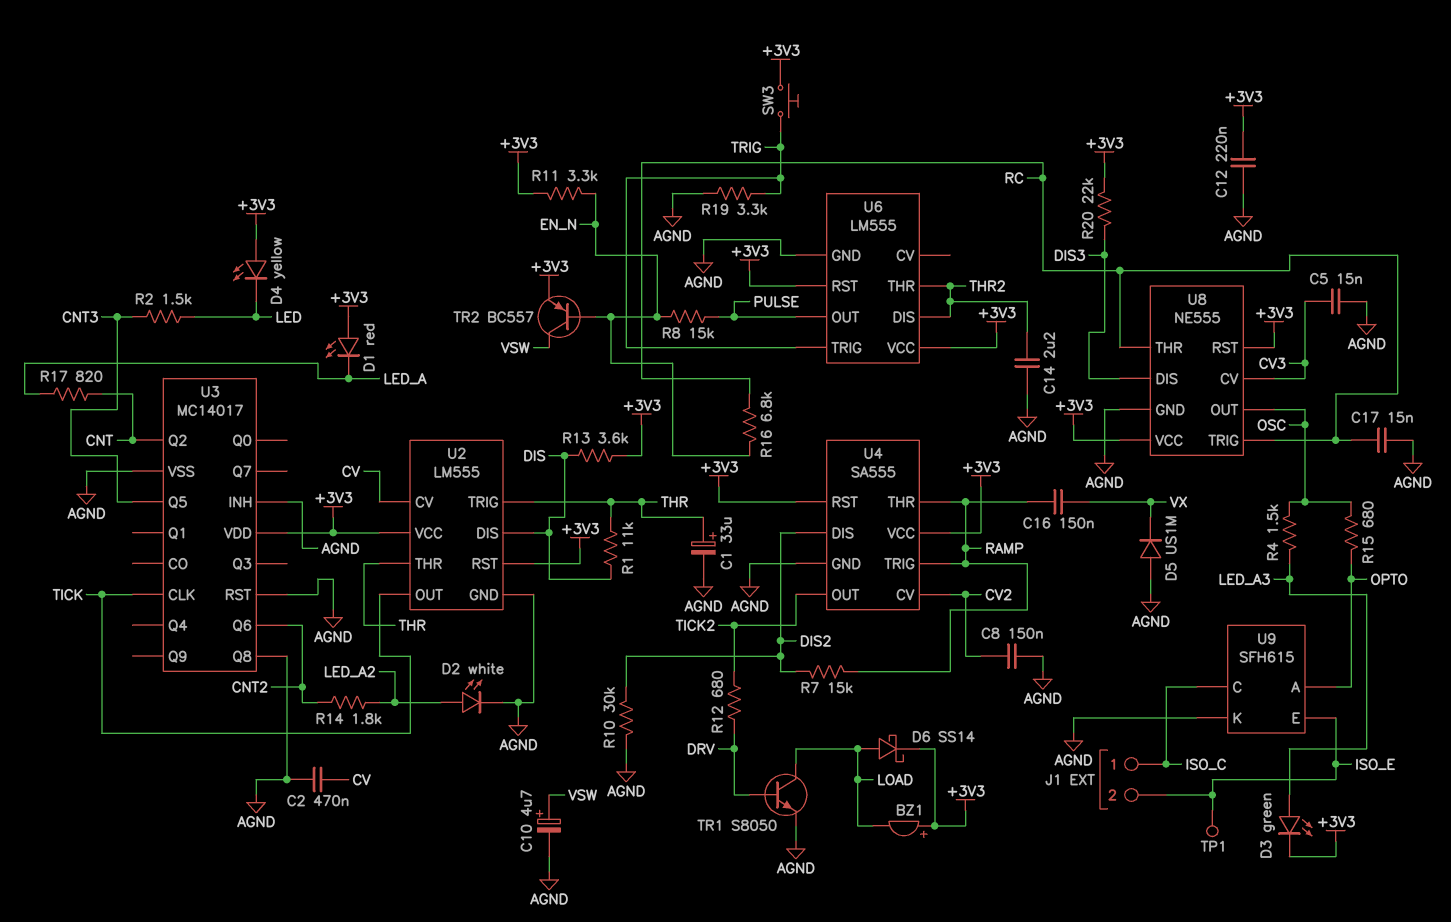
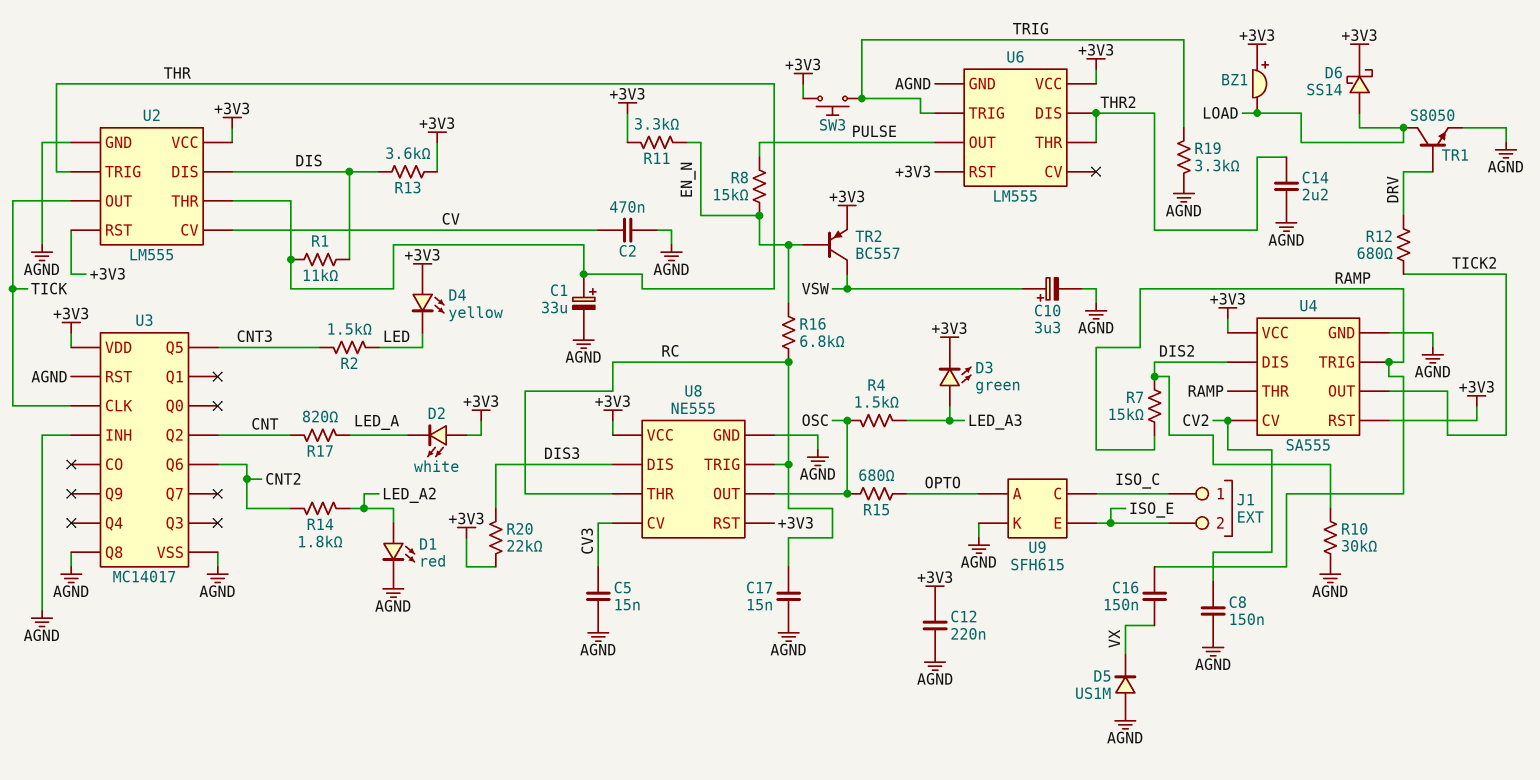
C10: 4.7uF (plus VSW, minus AGND) -> 3.3uF (plus VSW, minus AGND)
D1: LED red (A +3V3, K LED_A) -> LED red (A LED_A2, K AGND)
D2: LED white (A LED_A2, K AGND) -> LED white (A +3V3, K LED_A)
TP1: test point (ISO_E) -> none

